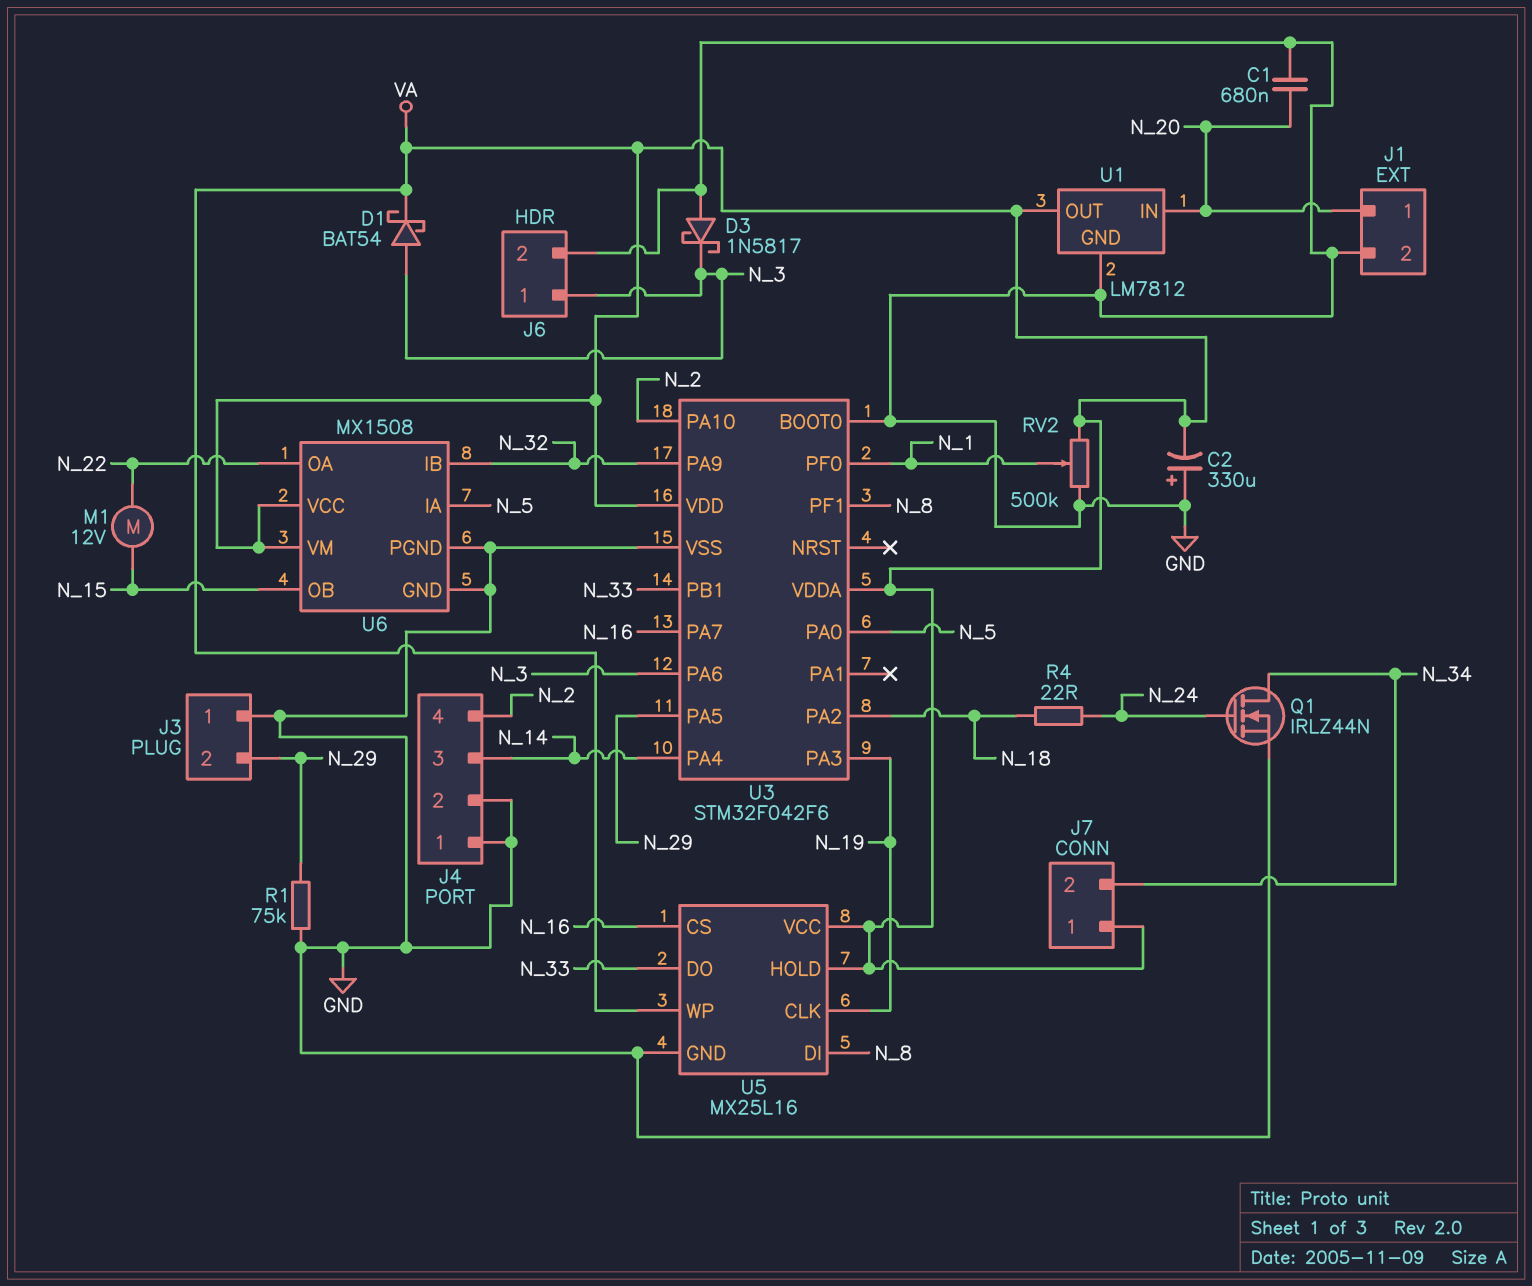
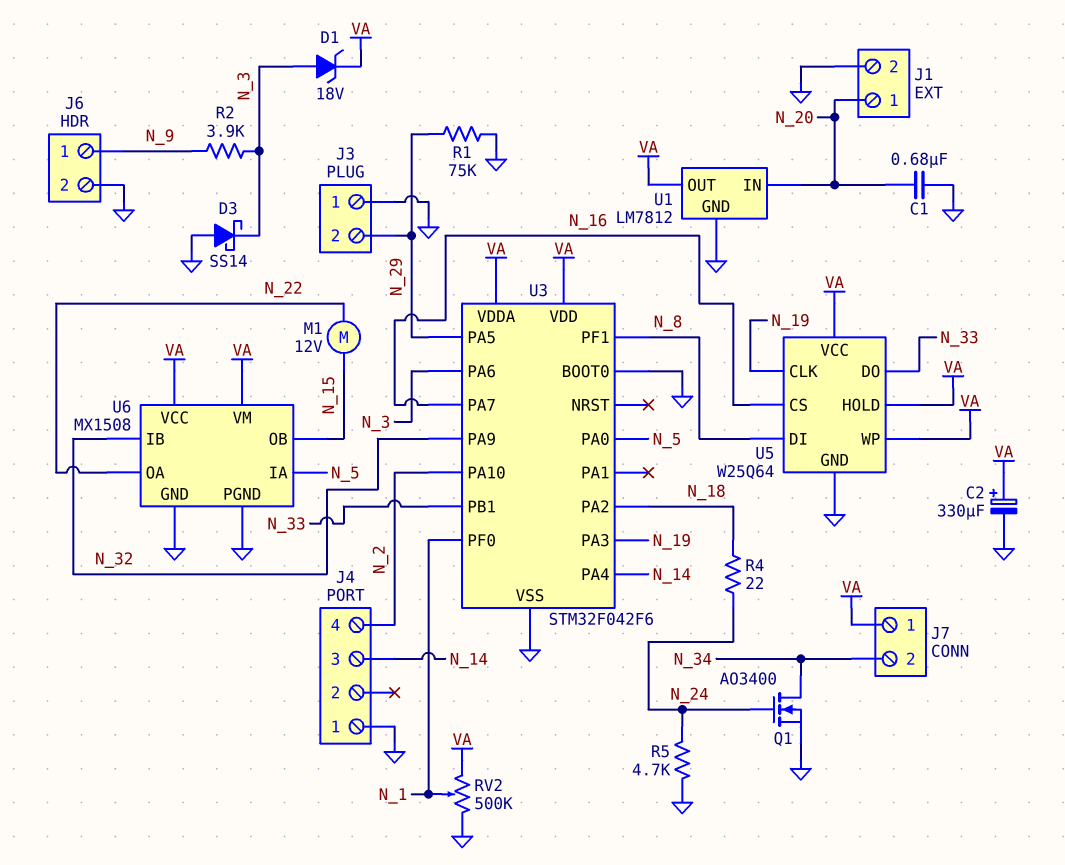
C2: 330uF (plus GND, minus VA) -> 330uF (plus VA, minus GND)
D1: schottky BAT54 (A N_3, K VA) -> zener 18V (A N_3, K VA)
D3: schottky 1N5817 (A GND, K N_3) -> schottky SS14 (A GND, K N_3)
J4 pin 2: GND -> none
J6 pin 1: N_3 -> N_9
Q1: NMOS IRLZ44N (G N_24, D N_34, S GND) -> NMOS AO3400 (G N_24, D N_34, S GND)
R2: none -> 3.9k (N_3, N_9)
R5: none -> 4.7k (GND, N_24)
U5: MX25L16 -> W25Q64

